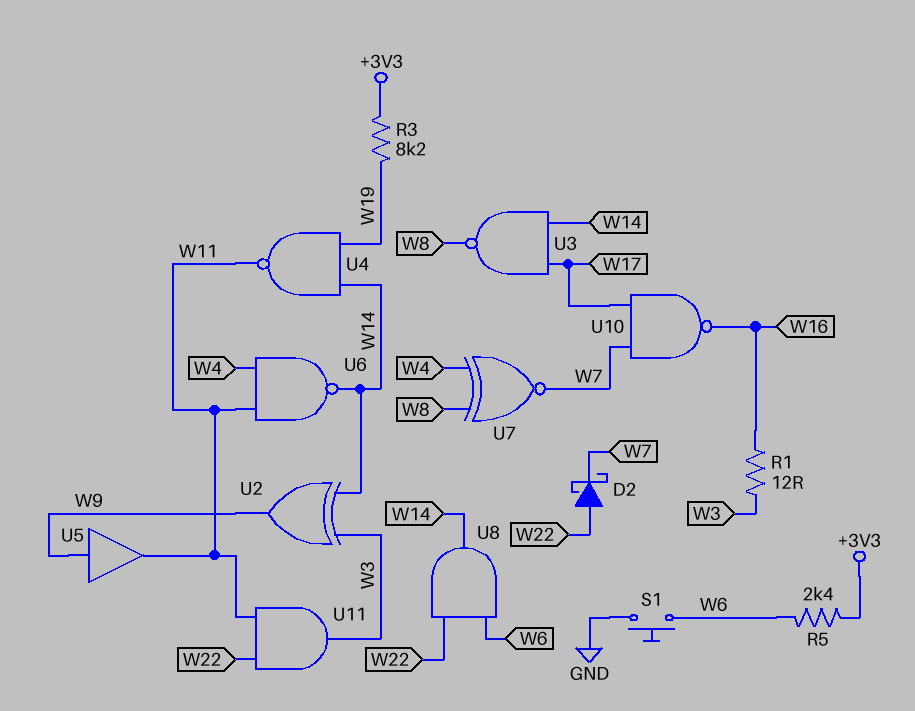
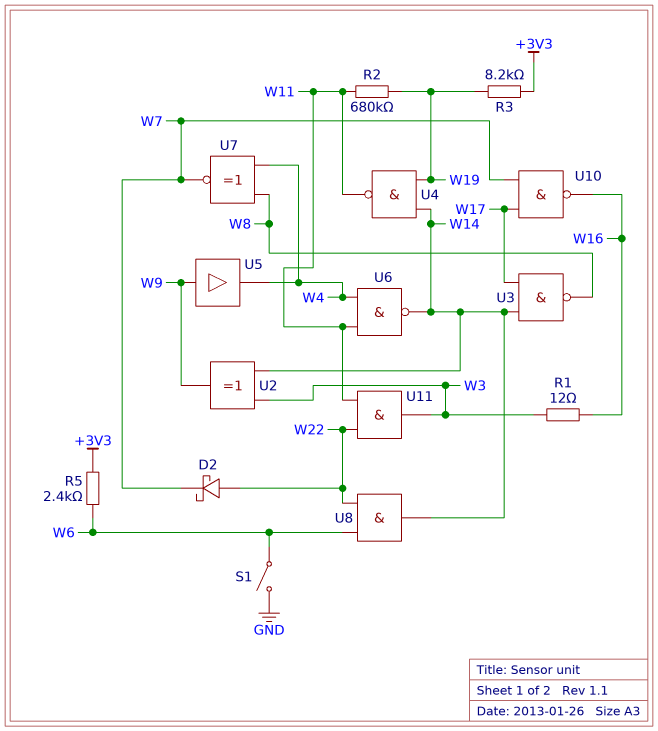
R2: none -> 680k (W11, W19)
S1: button (GND, W6) -> switch (GND, W6)
U5: buffer (in W9, out W11) -> buffer (in W9, out W4)

